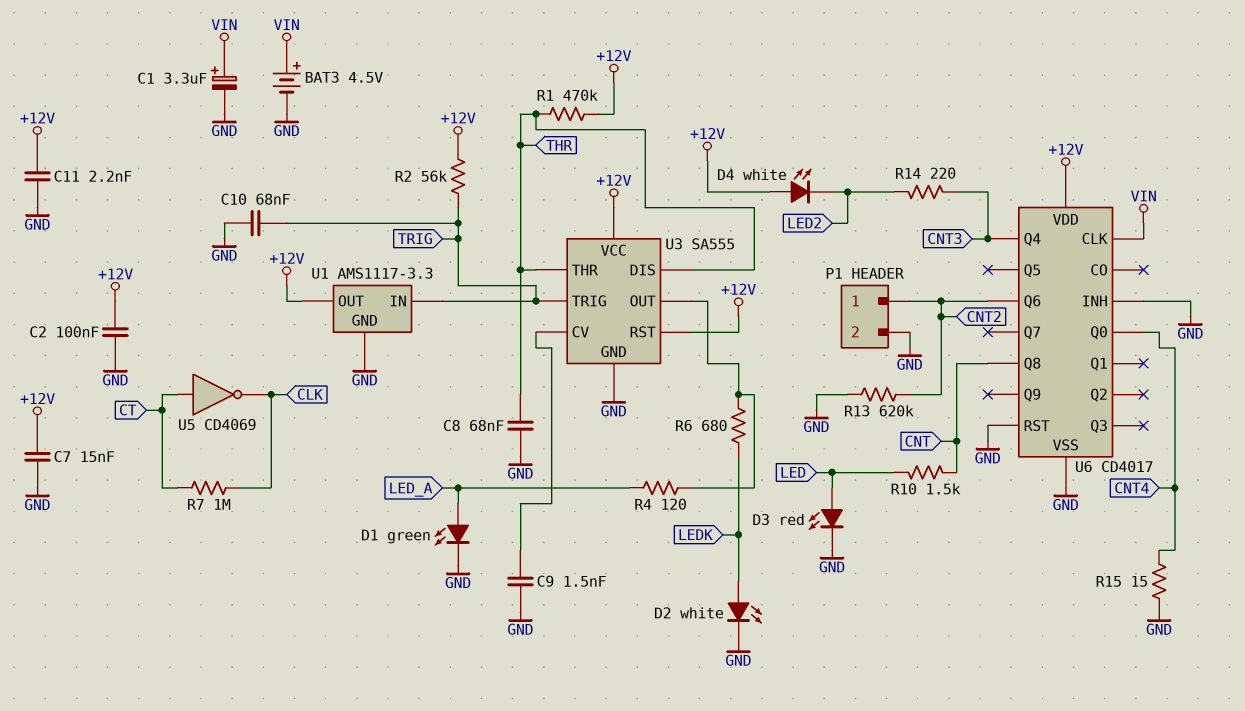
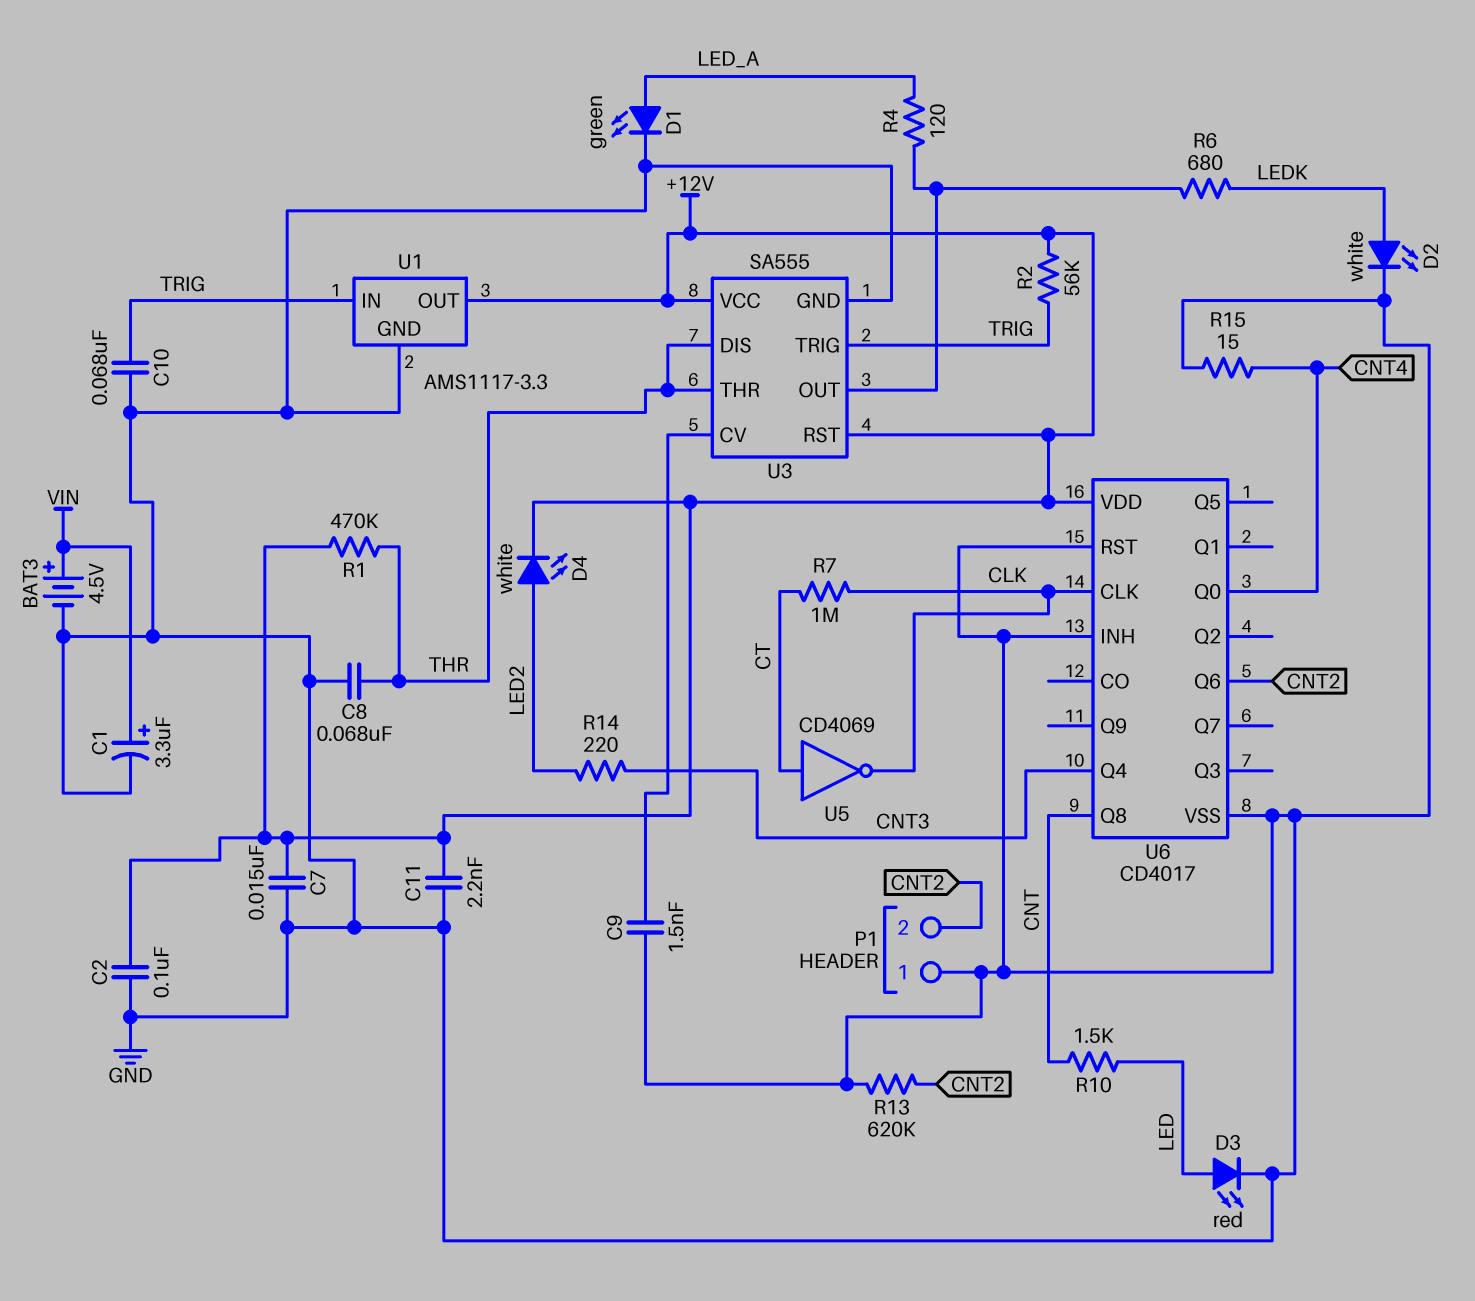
D4: LED white (A +12V, K LED2) -> LED white (A LED2, K +12V)
P1 pin 1: CNT2 -> GND
P1 pin 2: GND -> CNT2
U6 pin CLK: VIN -> CLK

